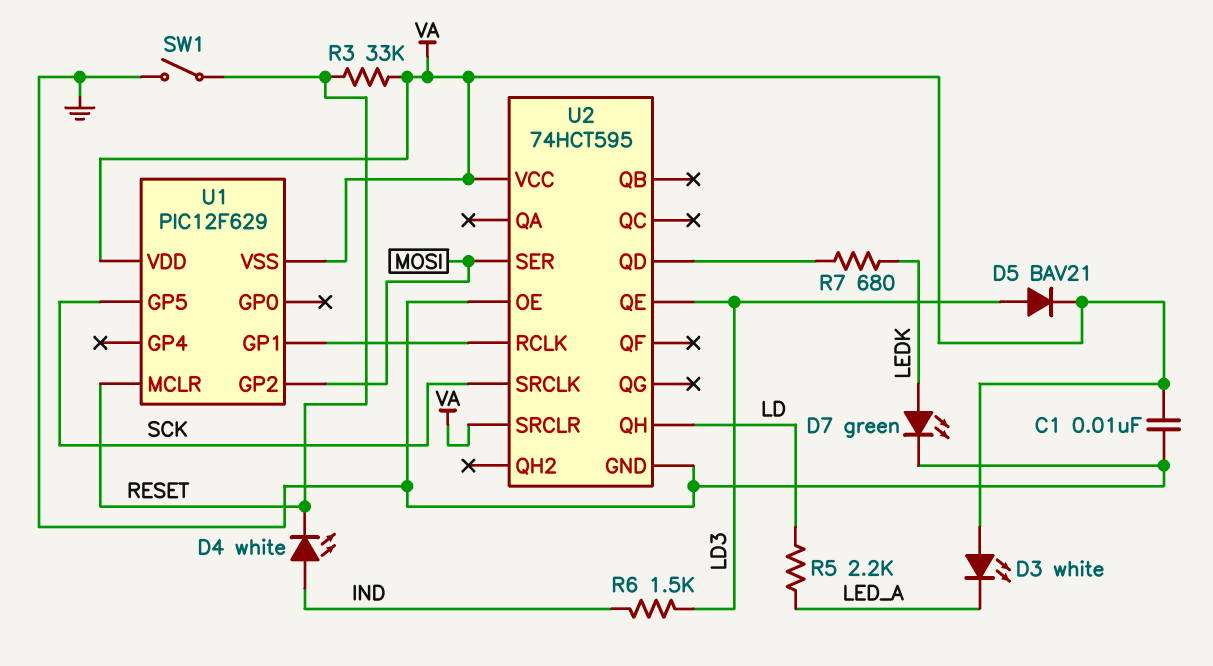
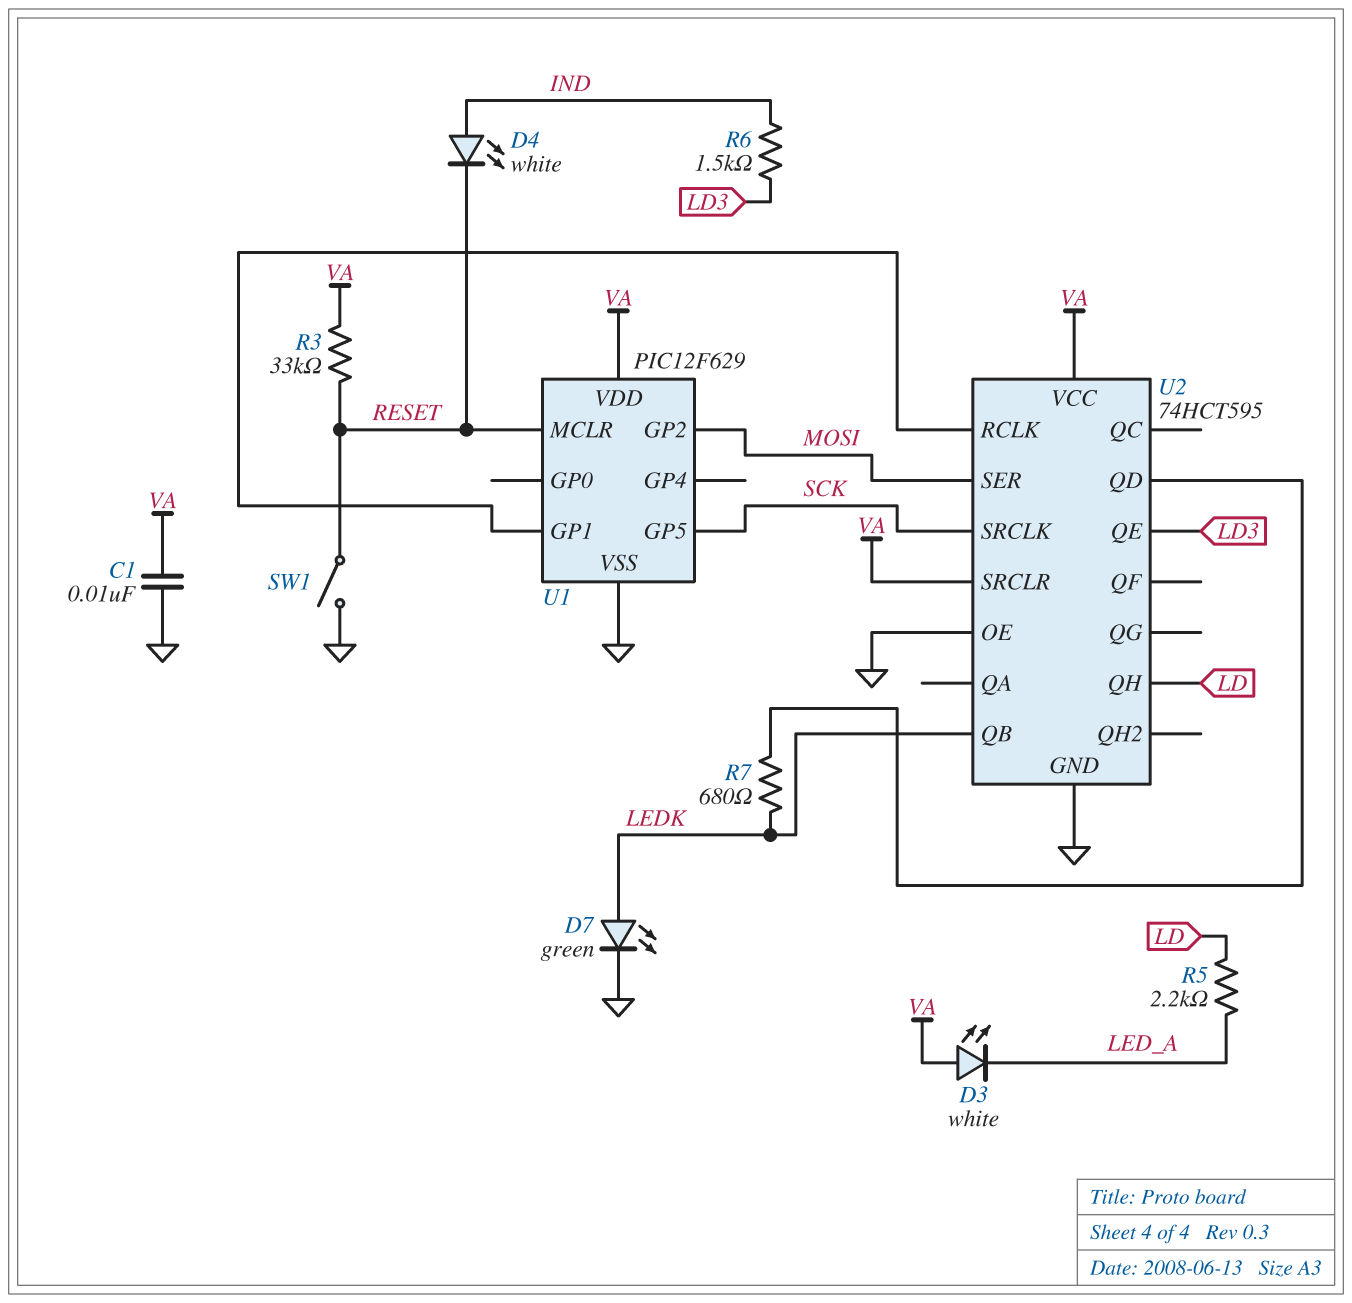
D5: diode BAV21 (A LD3, K VA) -> none
U1 pin VSS: VA -> GND
U2 pin QB: none -> LEDK

